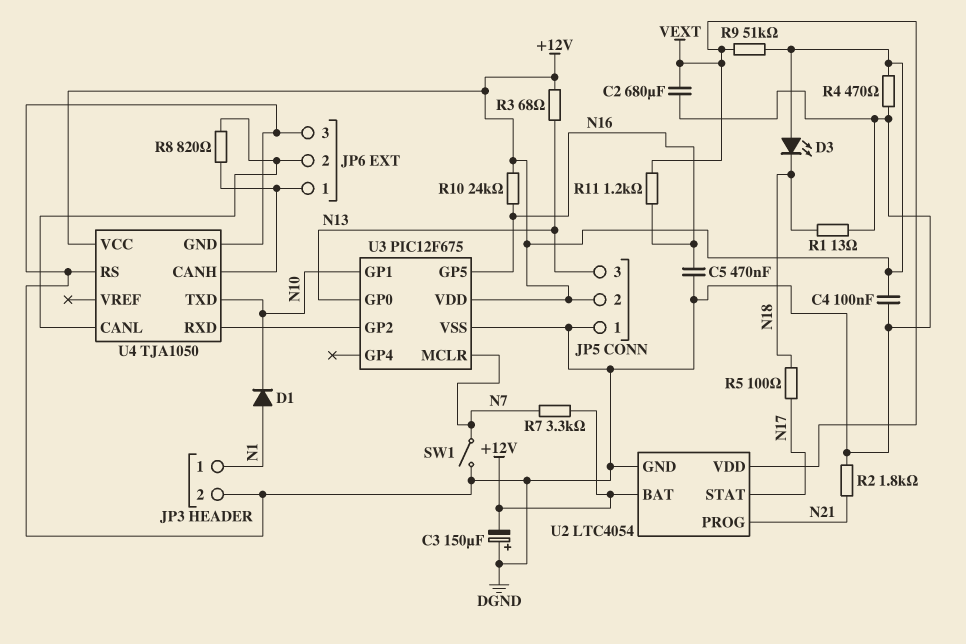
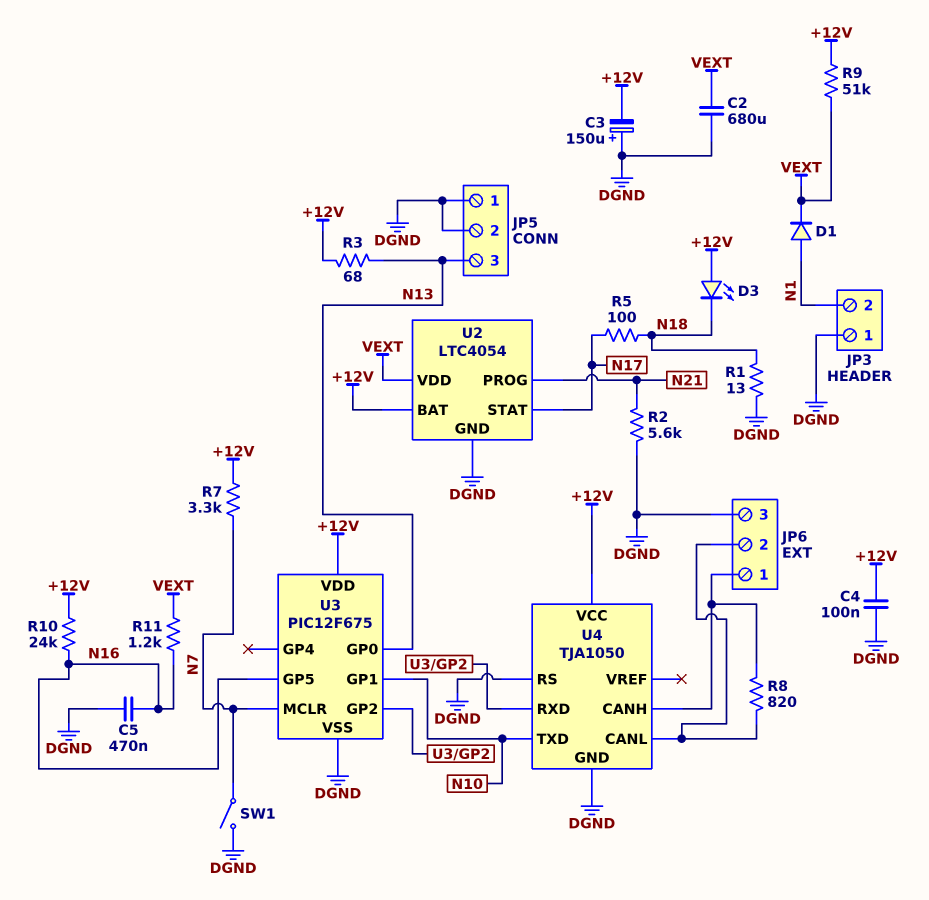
D1: diode (A N1, K N10) -> diode (A N1, K VEXT)
JP3 pin 1: N1 -> DGND
JP3 pin 2: DGND -> N1
JP5 pin 2: +12V -> DGND
R2: 1.8k (DGND, N21) -> 5.6k (DGND, N21)
R4: 470 (+12V, DGND) -> none

